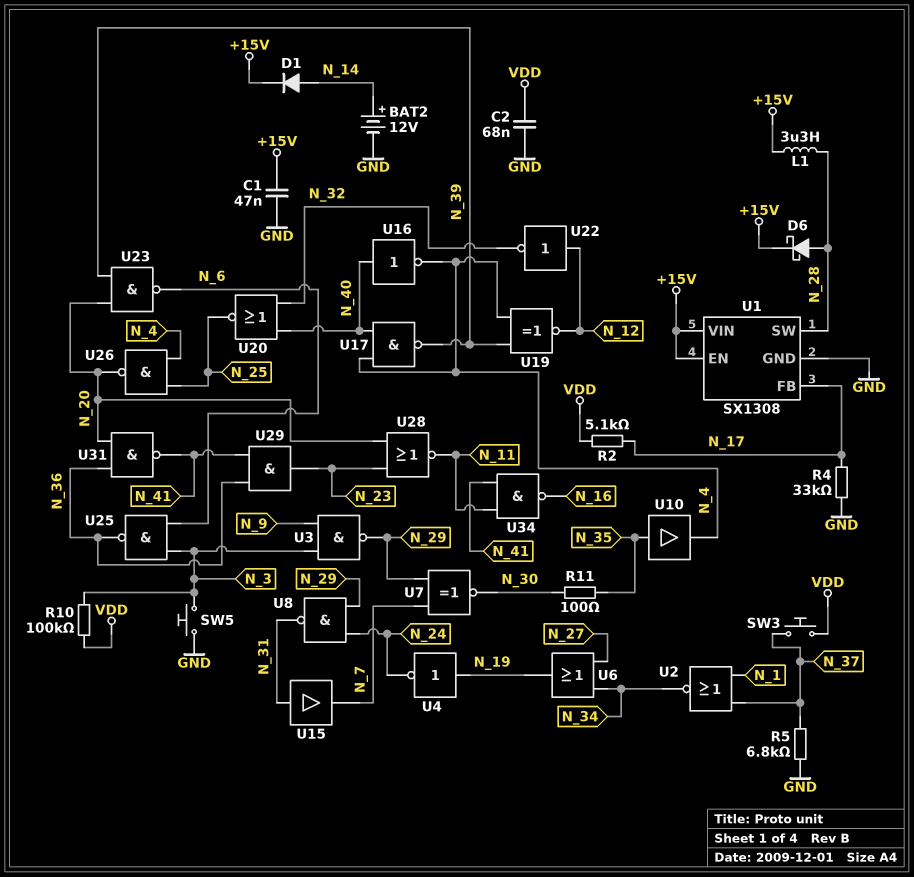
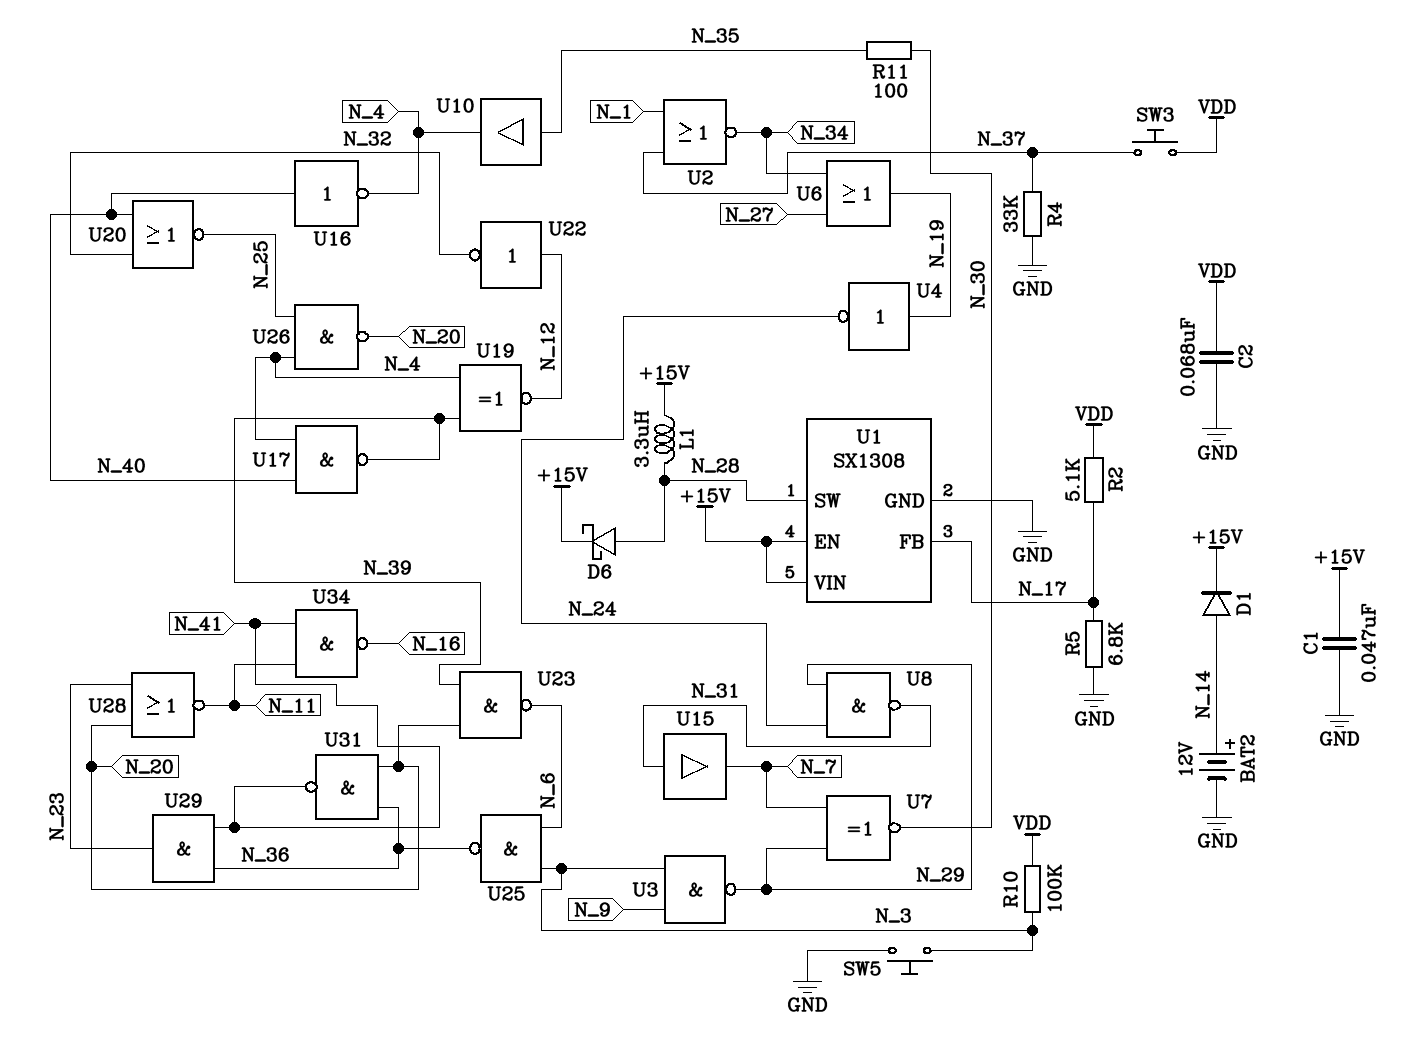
R4: 33k (GND, N_17) -> 33k (GND, N_37)
R5: 6.8k (GND, N_37) -> 6.8k (GND, N_17)

